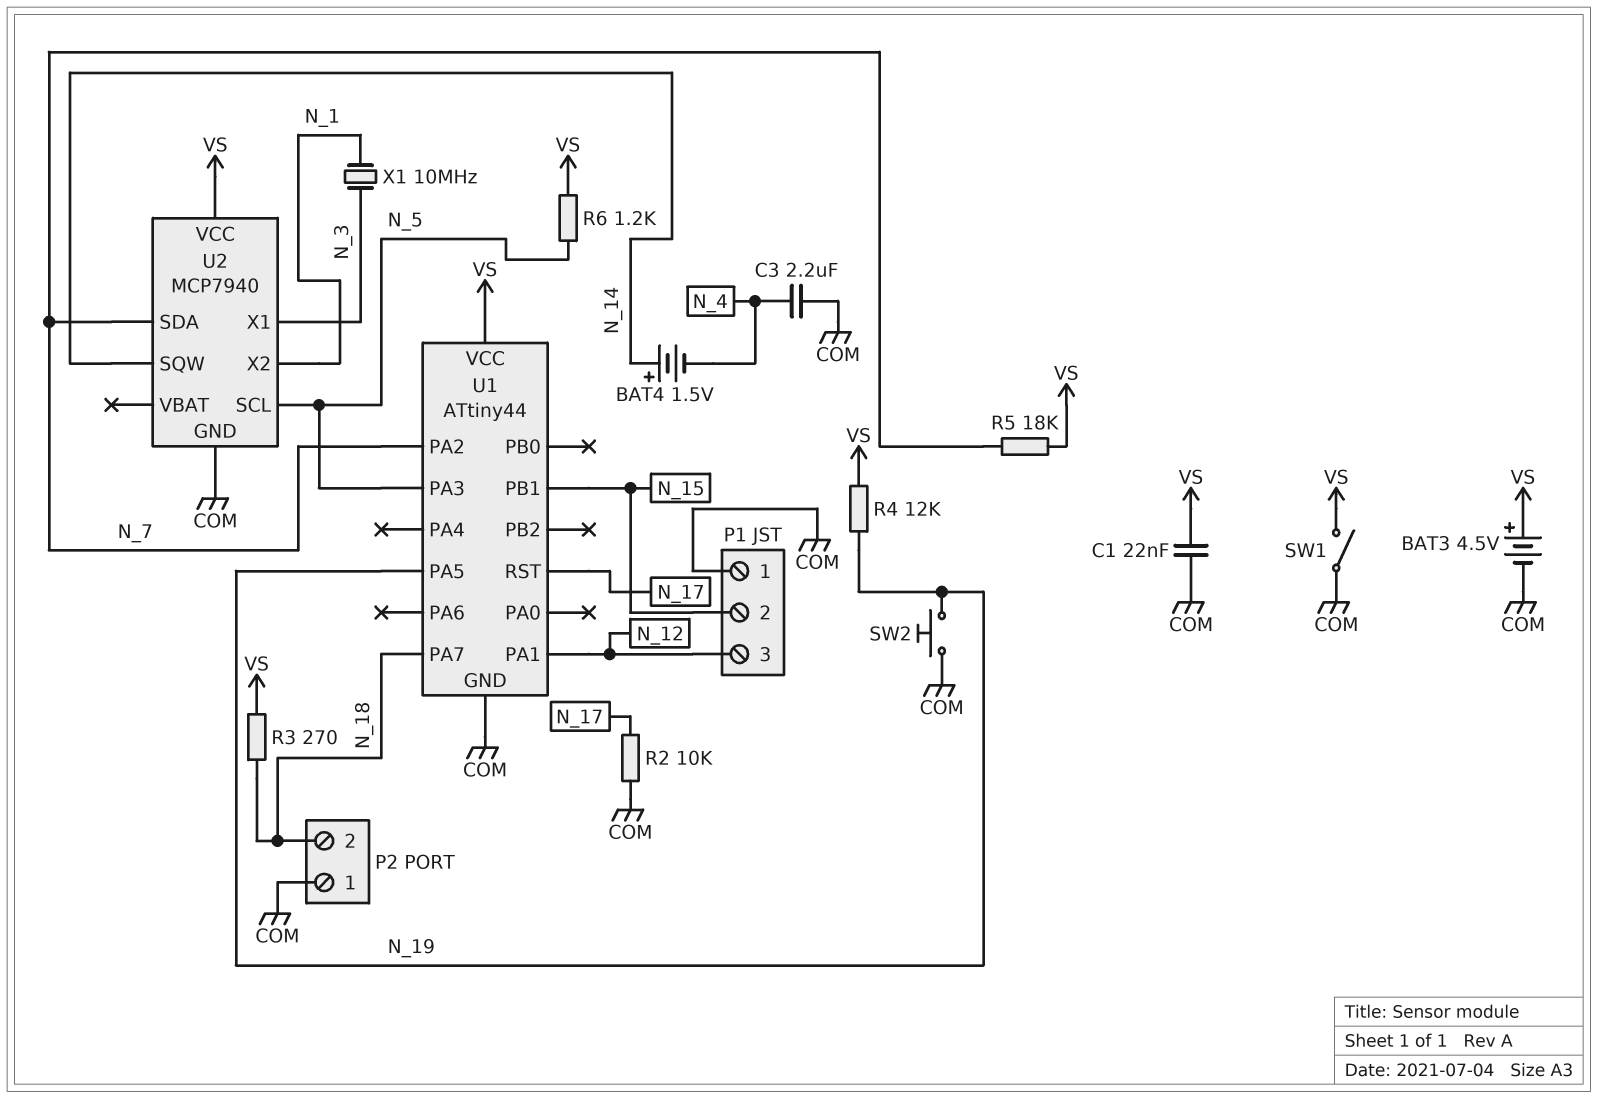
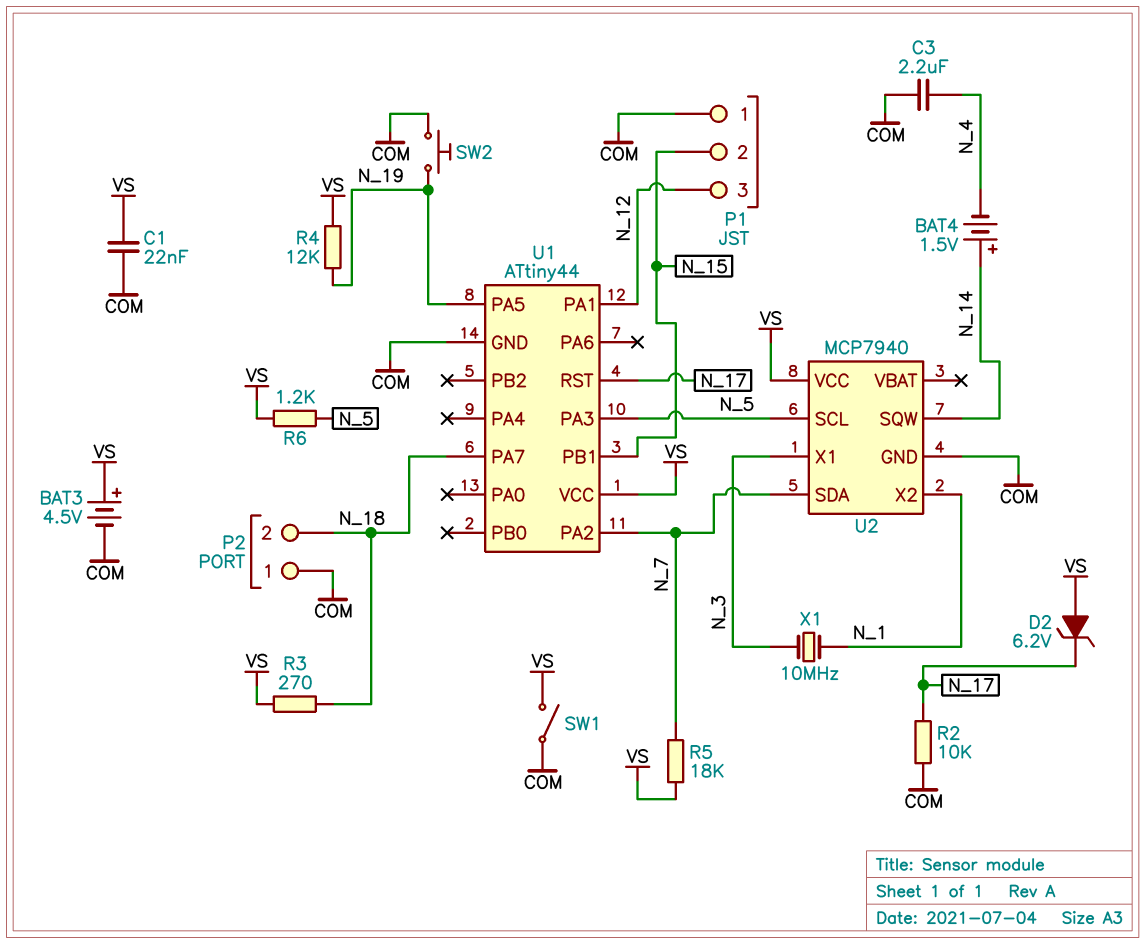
D2: none -> zener 6.2V (A VS, K N_17)

